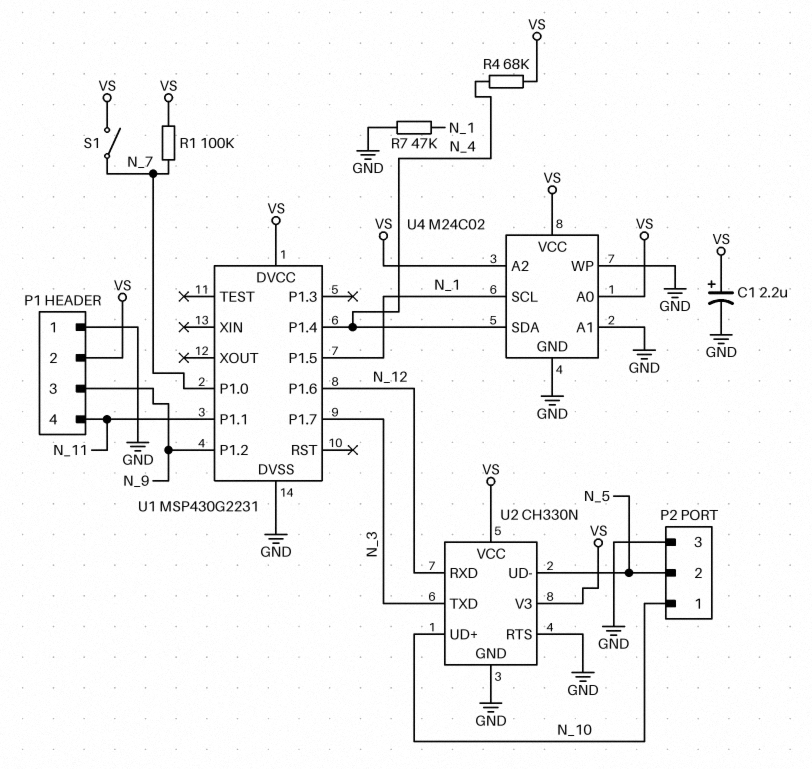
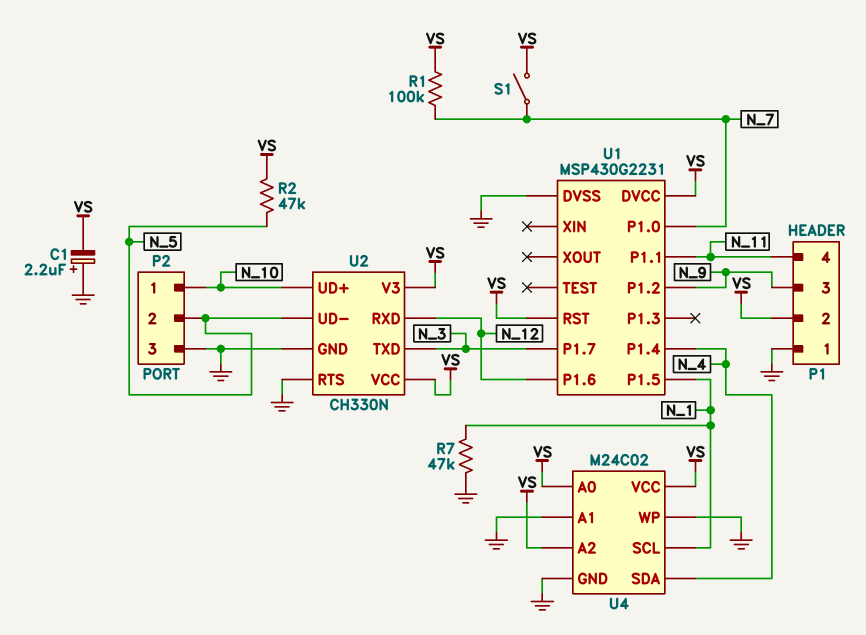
C1: 2.2uF (plus VS, minus GND) -> 2.2uF (plus GND, minus VS)
R2: none -> 47k (N_5, VS)
R4: 68k (N_4, VS) -> none
U1 pin RST: none -> VS

